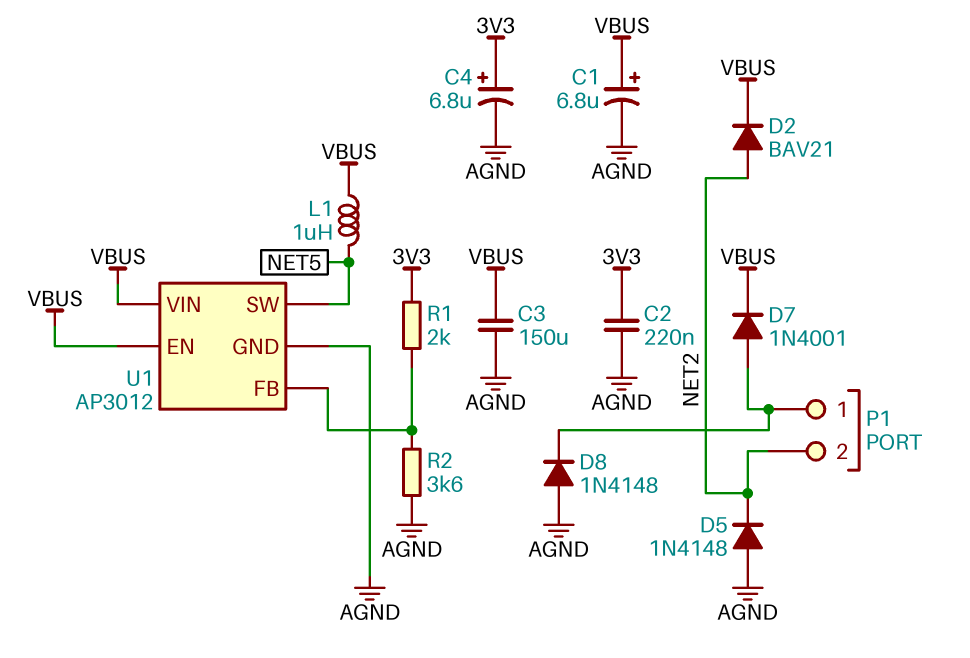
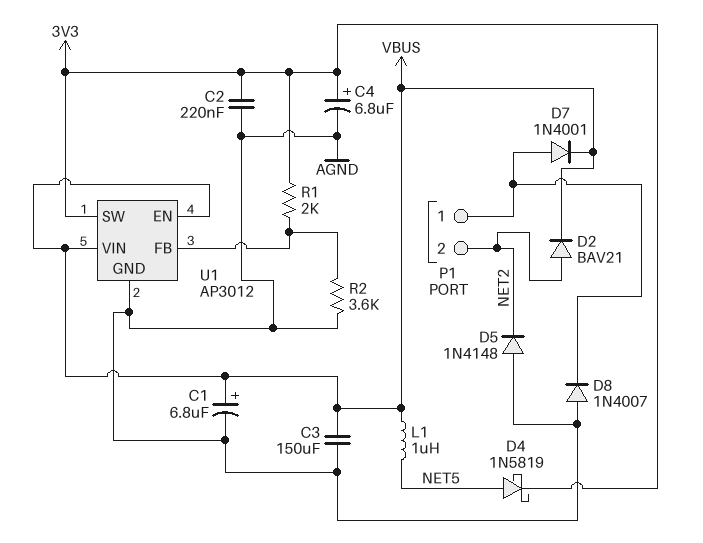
D4: none -> schottky 1N5819 (A NET5, K 3V3)
D8: diode 1N4148 (A AGND, K P1/1) -> diode 1N4007 (A AGND, K P1/1)
U1 pin SW: NET5 -> 3V3

